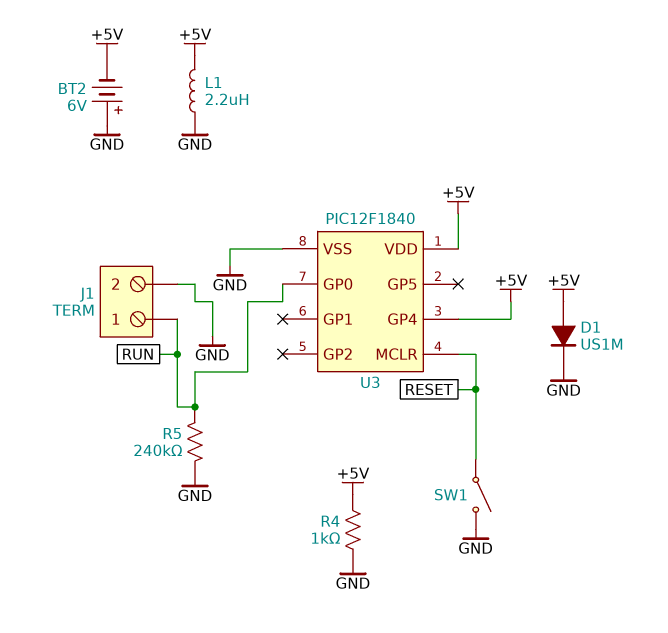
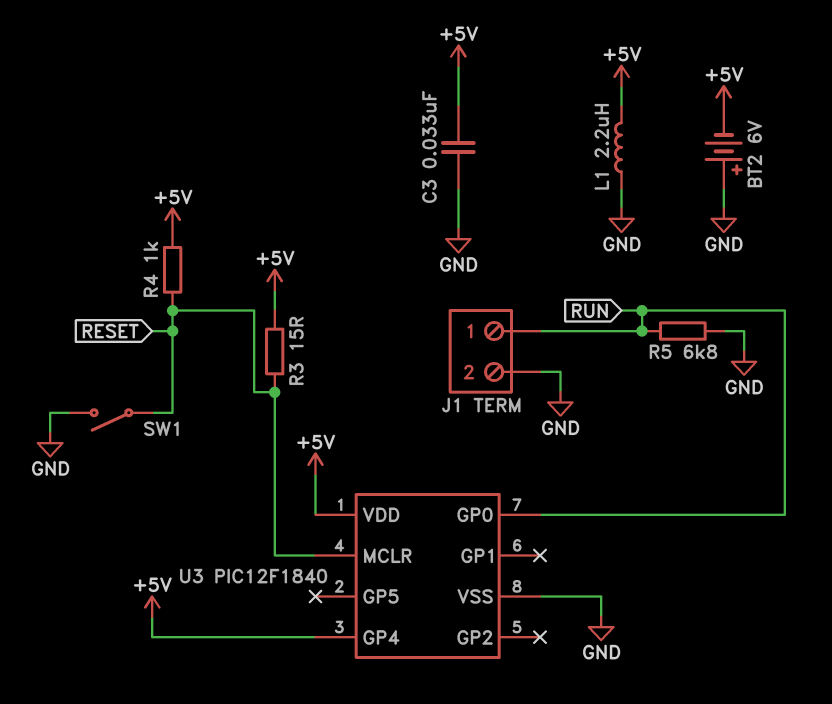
C3: none -> 33nF (+5V, GND)
D1: diode US1M (A +5V, K GND) -> none
R3: none -> 15 (+5V, RESET)
R4: 1k (+5V, GND) -> 1k (+5V, RESET)
R5: 240k (GND, RUN) -> 6.8k (GND, RUN)

